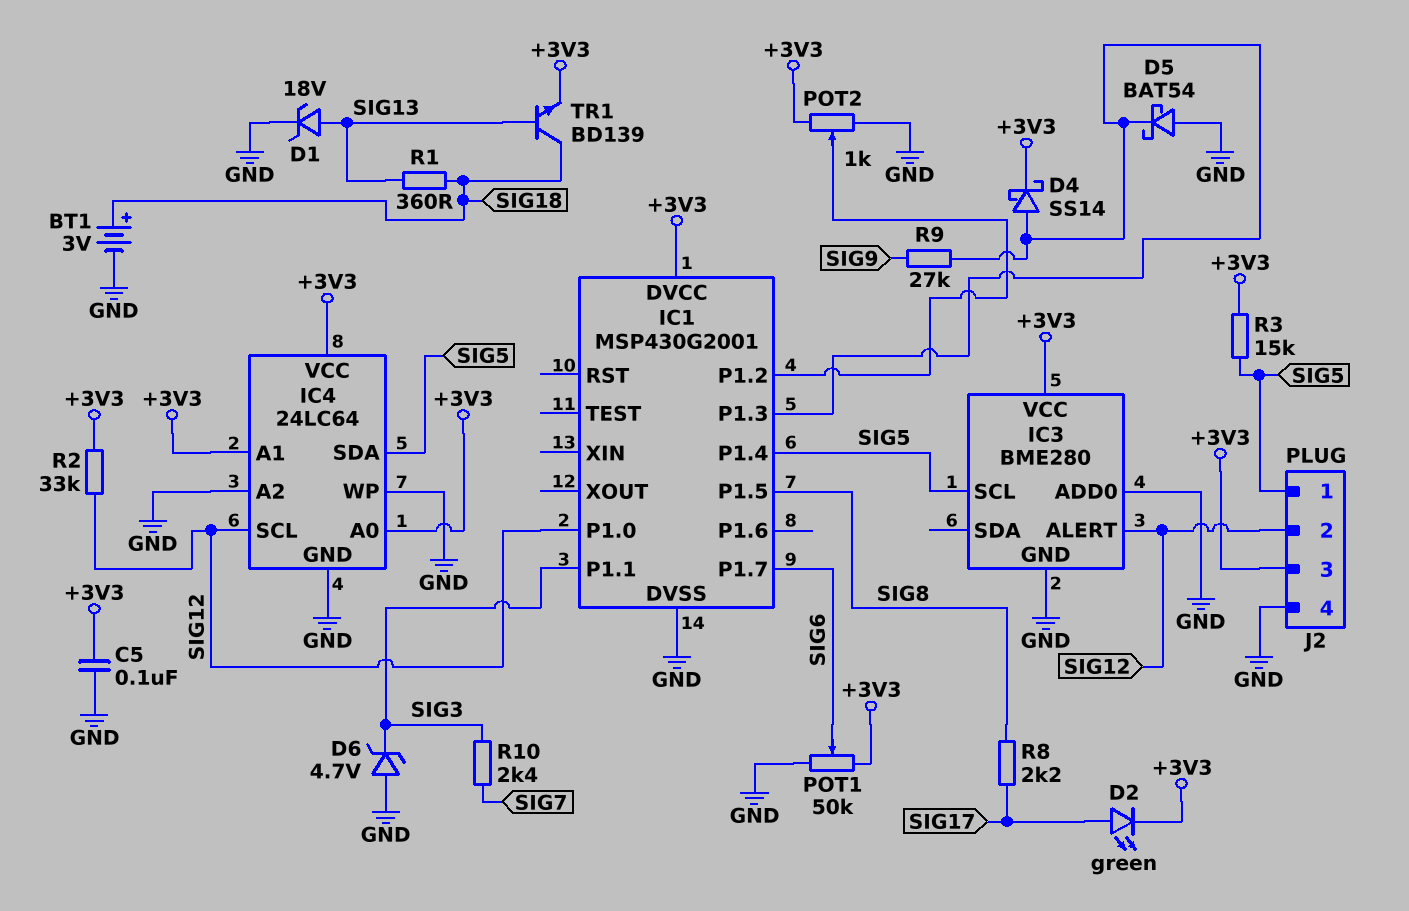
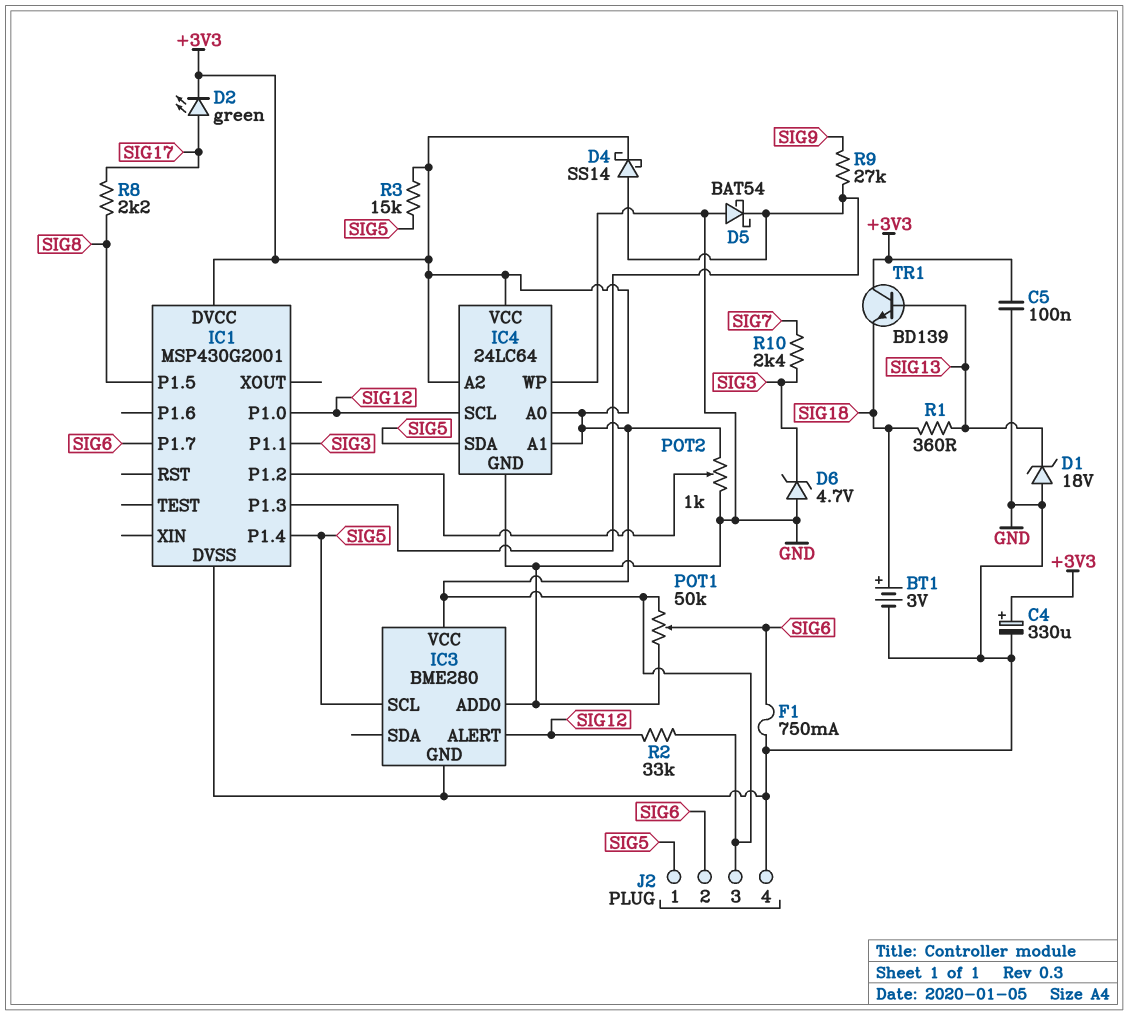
C4: none -> 330uF (plus +3V3, minus GND)
D1: zener 18V (A SIG13, K GND) -> zener 18V (A GND, K SIG13)
F1: none -> 750mA (GND, SIG6)
IC4 pin A2: GND -> +3V3
J2 pin 2: SIG12 -> SIG6
TR1: NPN BD139 (B SIG13, C SIG18, E +3V3) -> NPN BD139 (B SIG13, C +3V3, E SIG18)

